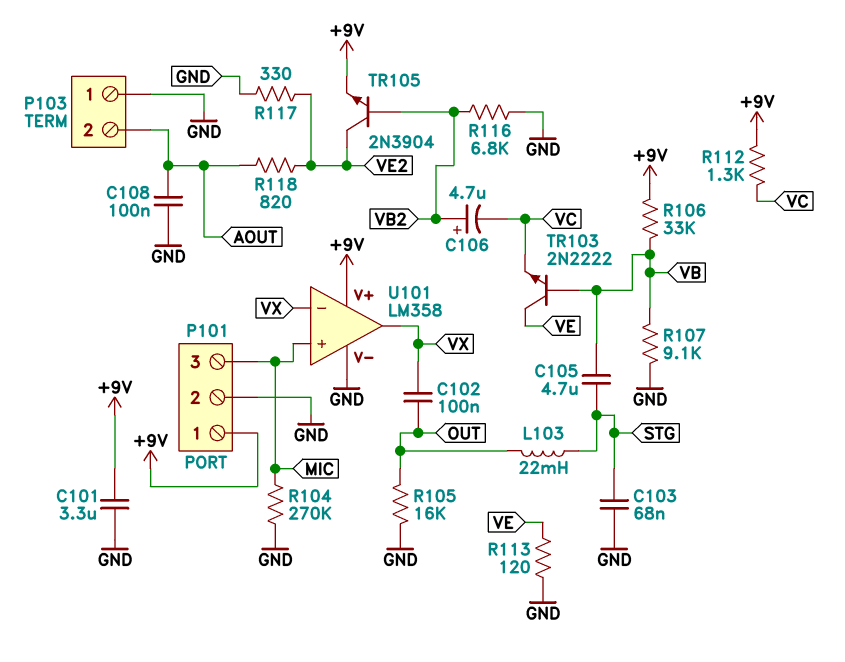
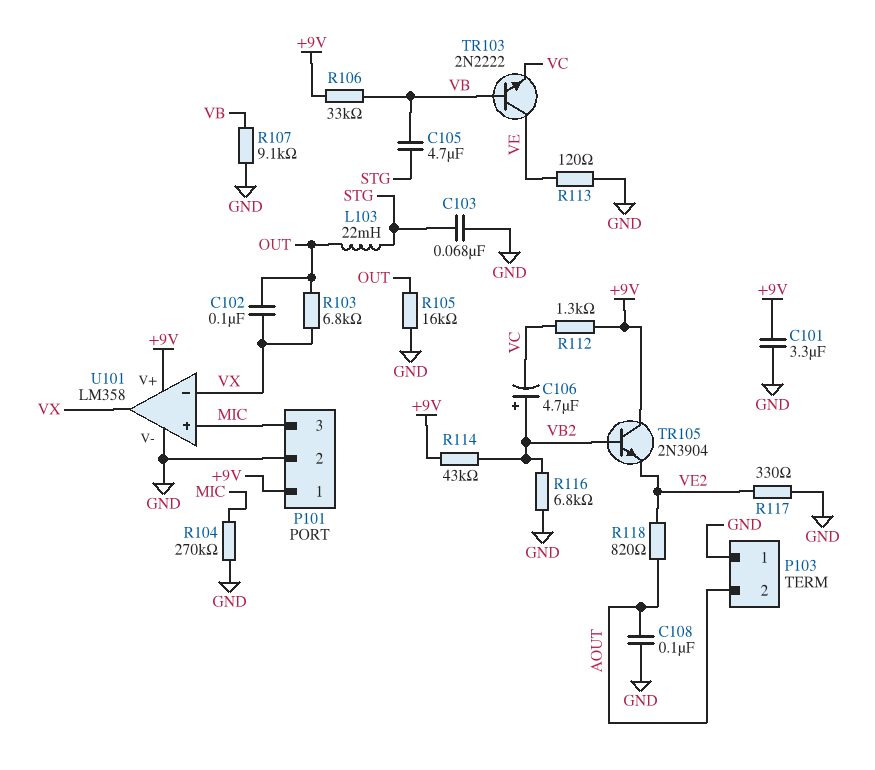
R103: none -> 6.8k (OUT, VX)
R114: none -> 43k (+9V, VB2)
TR105: NPN 2N3904 (B VB2, C VE2, E +9V) -> NPN 2N3904 (B VB2, C +9V, E VE2)

